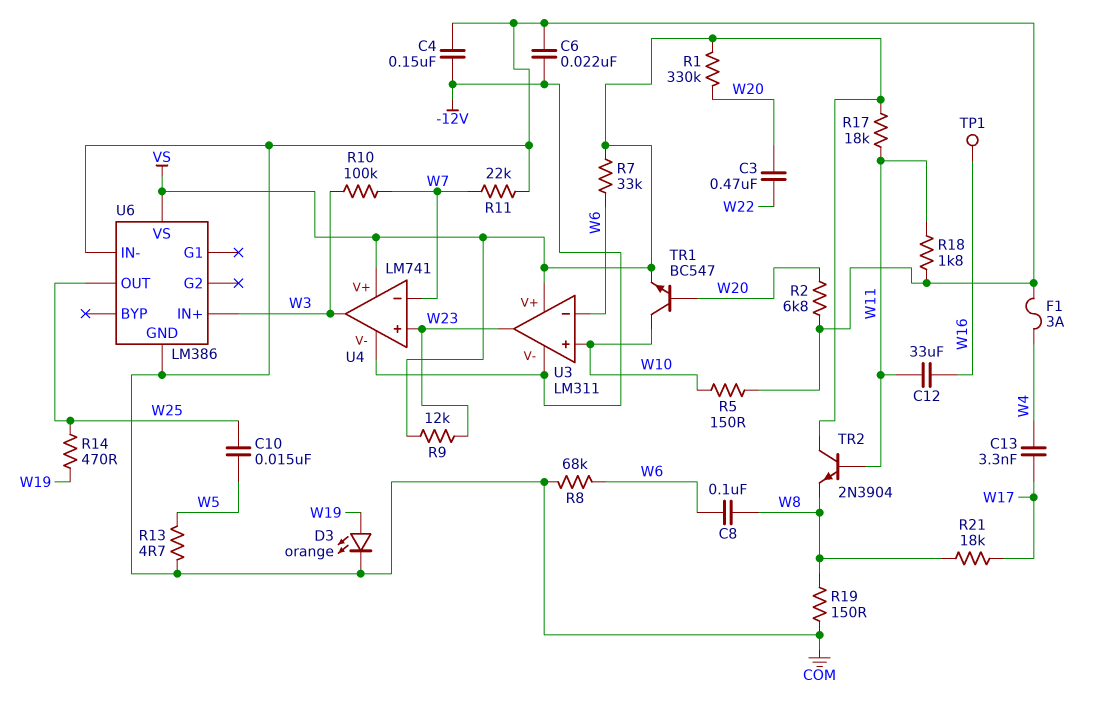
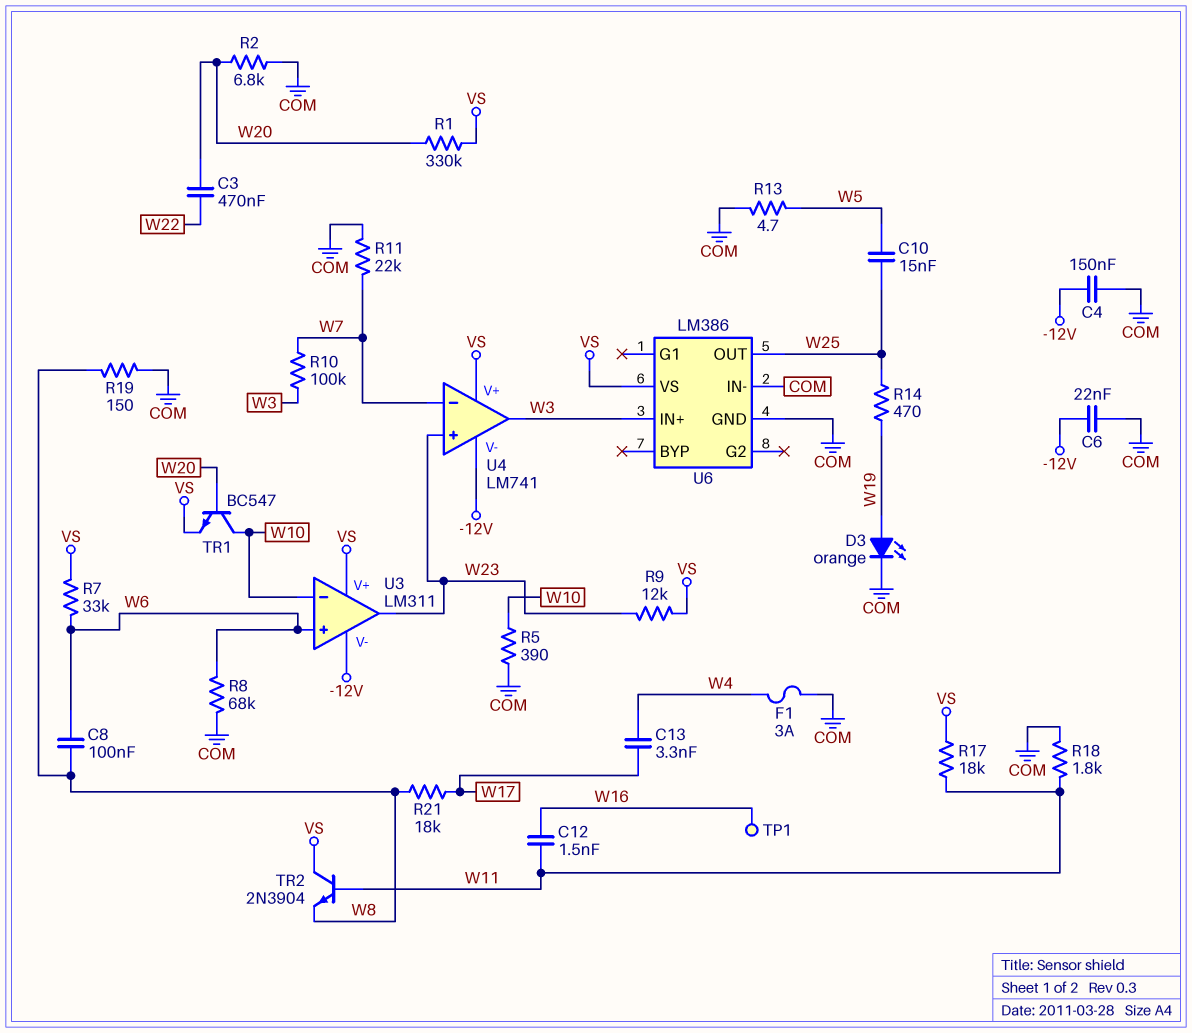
C12: 33uF (W11, W16) -> 1.5nF (W11, W16)
R5: 150 (COM, W10) -> 390 (COM, W10)
U3 pin in+: W10 -> W6
U3 pin in-: W6 -> W10

